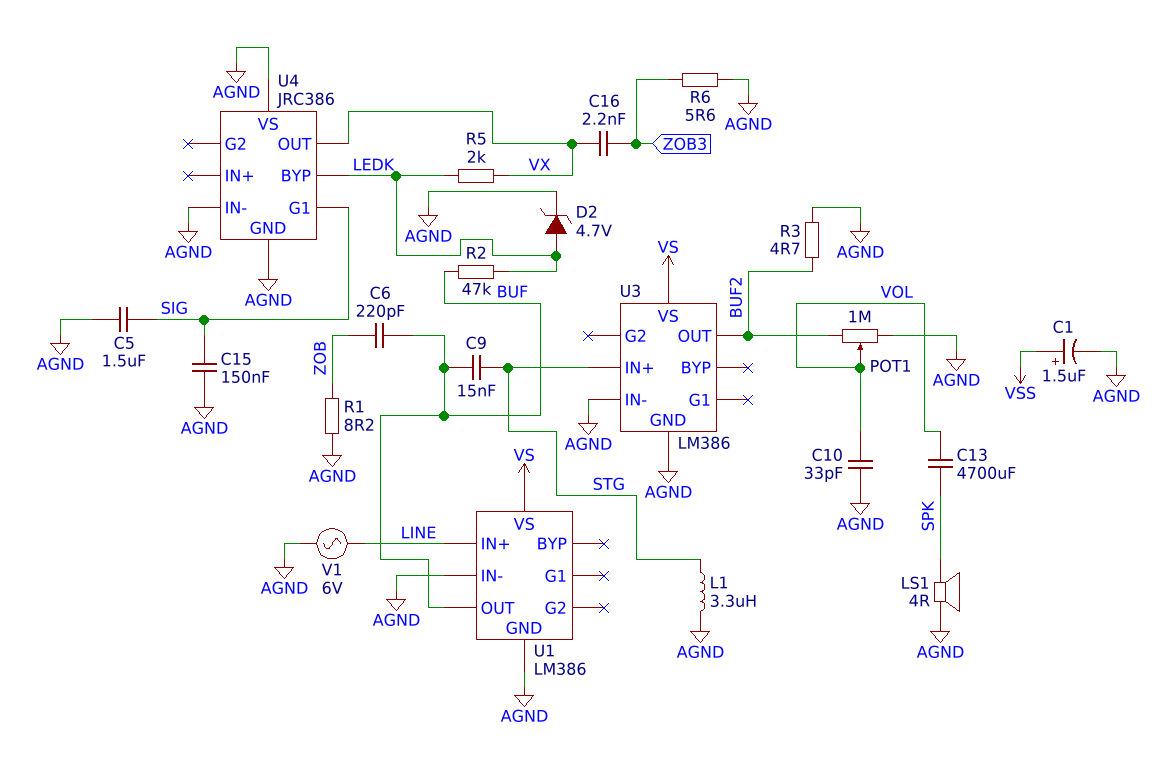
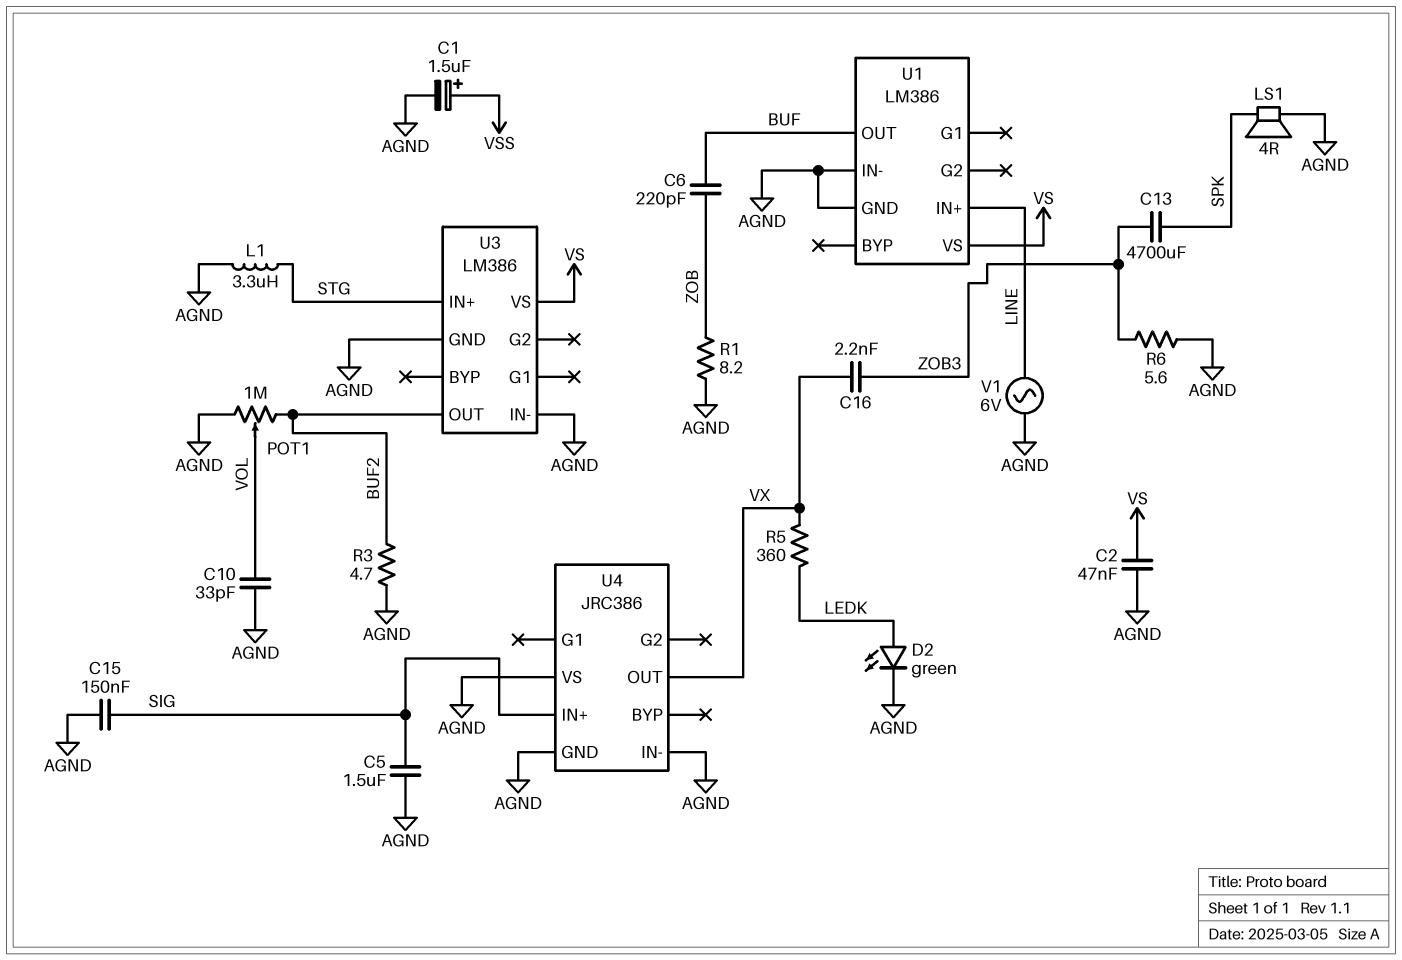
C2: none -> 47nF (AGND, VS)
C9: 15nF (BUF, STG) -> none
C13: 4700uF (SPK, VOL) -> 4700uF (SPK, ZOB3)
D2: zener 4.7V (A LEDK, K AGND) -> LED green (A LEDK, K AGND)
R2: 47k (BUF, LEDK) -> none
R5: 2k (LEDK, VX) -> 360 (LEDK, VX)
U4 pin BYP: LEDK -> none
U4 pin G1: SIG -> none
U4 pin IN+: none -> SIG

